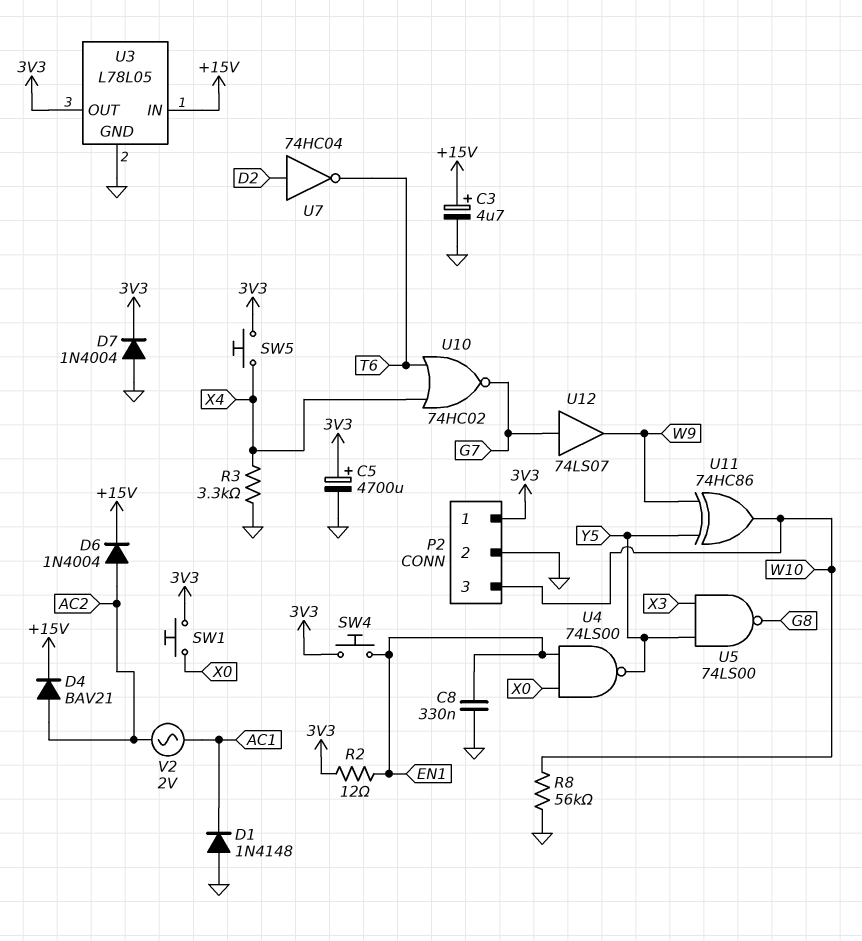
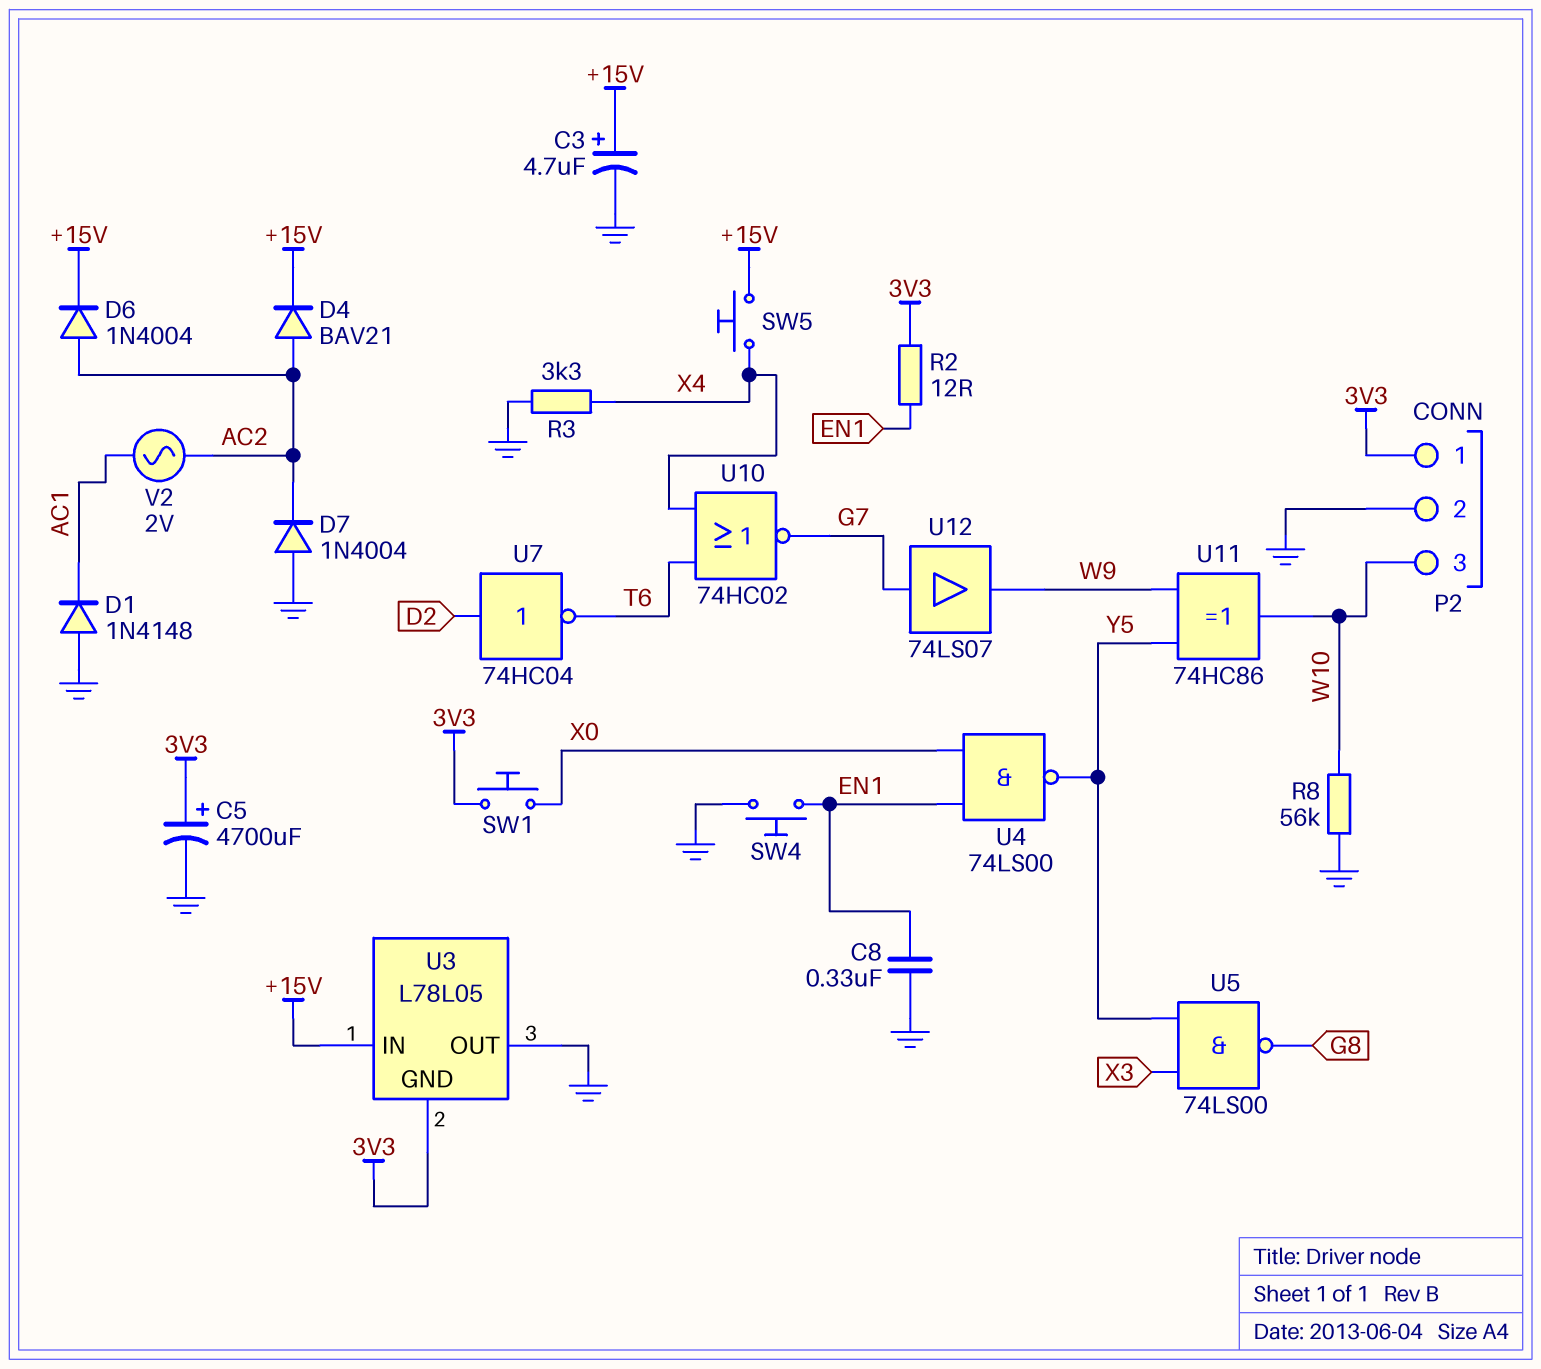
D7: diode 1N4004 (A GND, K 3V3) -> diode 1N4004 (A GND, K AC2)
SW4: button (3V3, EN1) -> button (EN1, GND)
SW5: button (3V3, X4) -> button (+15V, X4)
U3 pin GND: GND -> 3V3
U3 pin OUT: 3V3 -> GND

